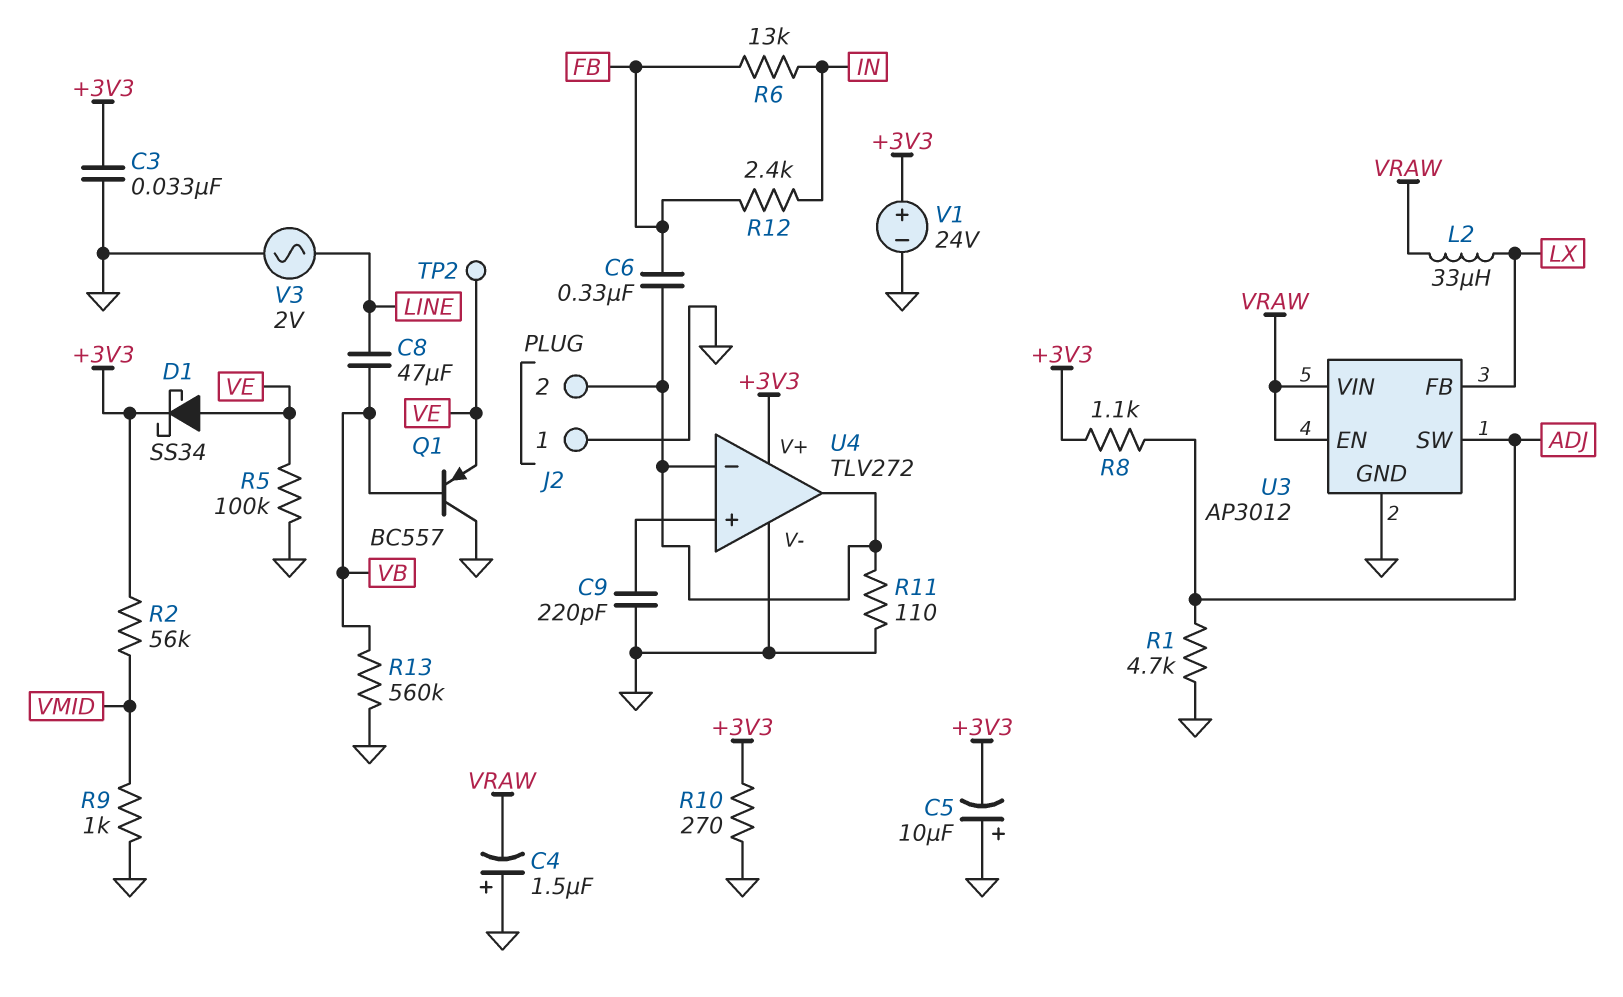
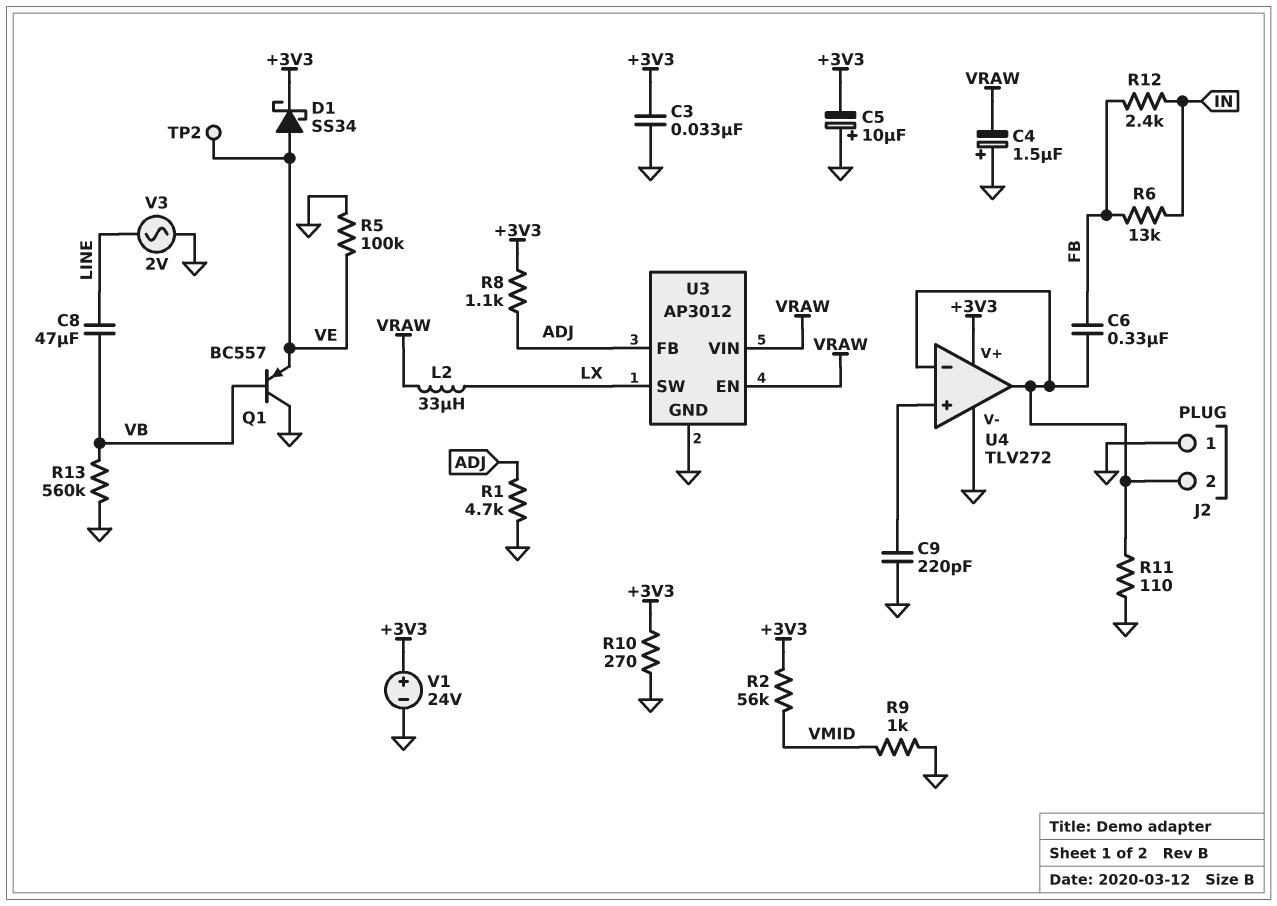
U3 pin FB: LX -> ADJ
U3 pin SW: ADJ -> LX

